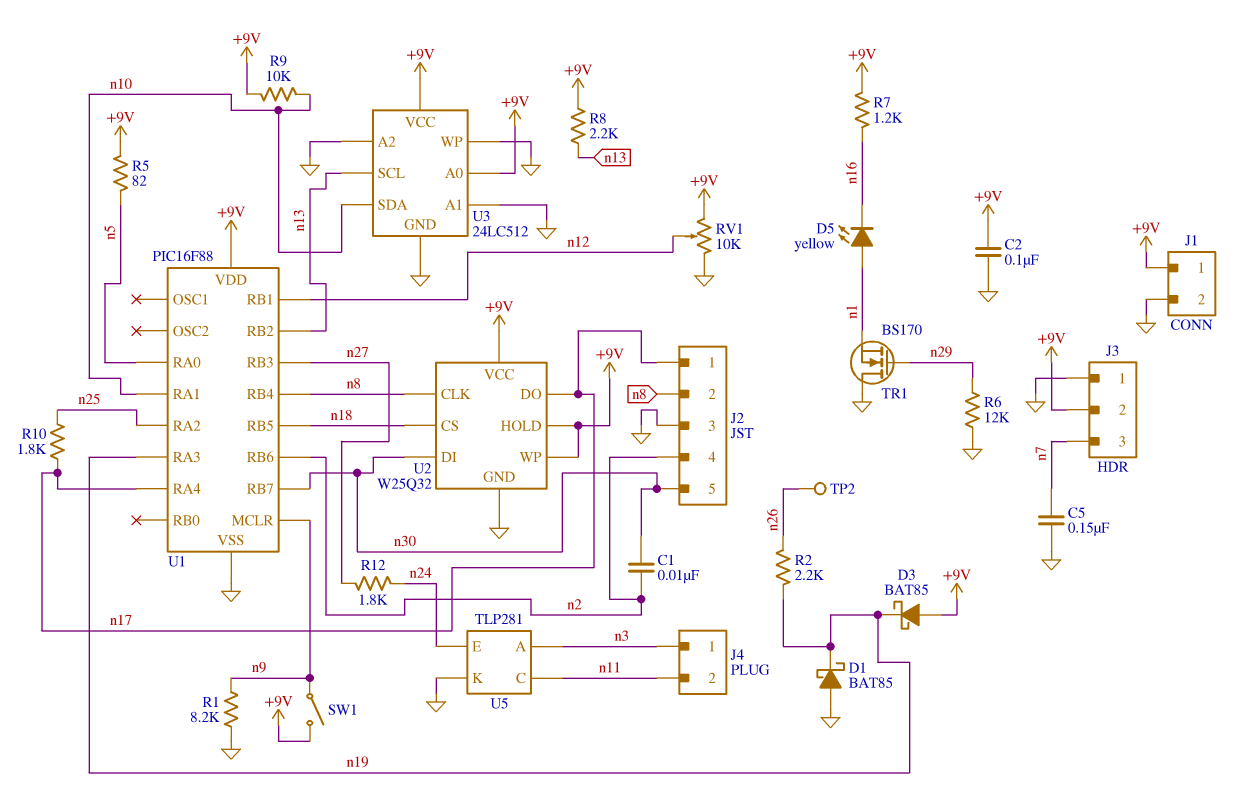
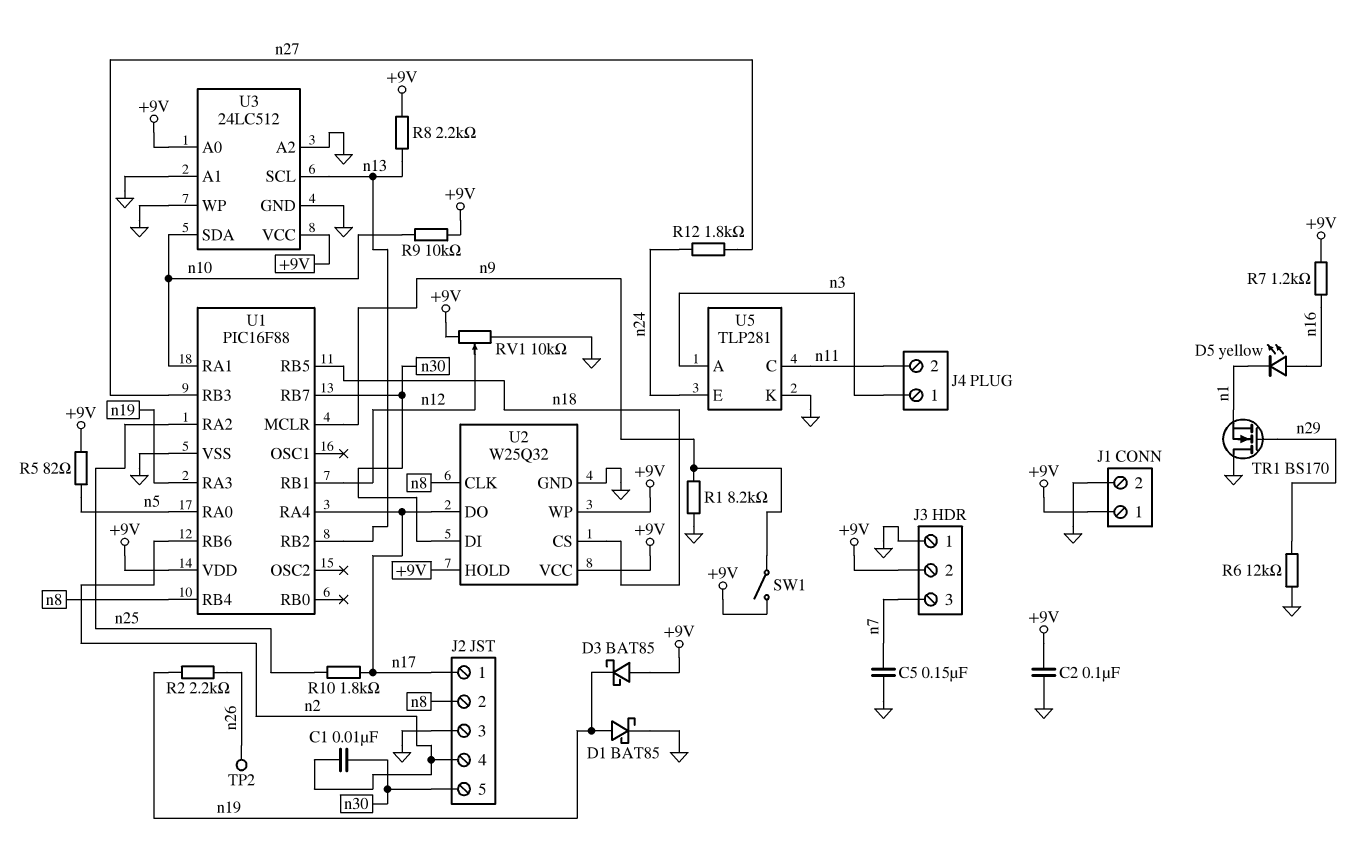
D1: schottky BAT85 (A GND, K n19) -> schottky BAT85 (A n19, K GND)
D5: LED yellow (A n1, K n16) -> LED yellow (A n16, K n1)

